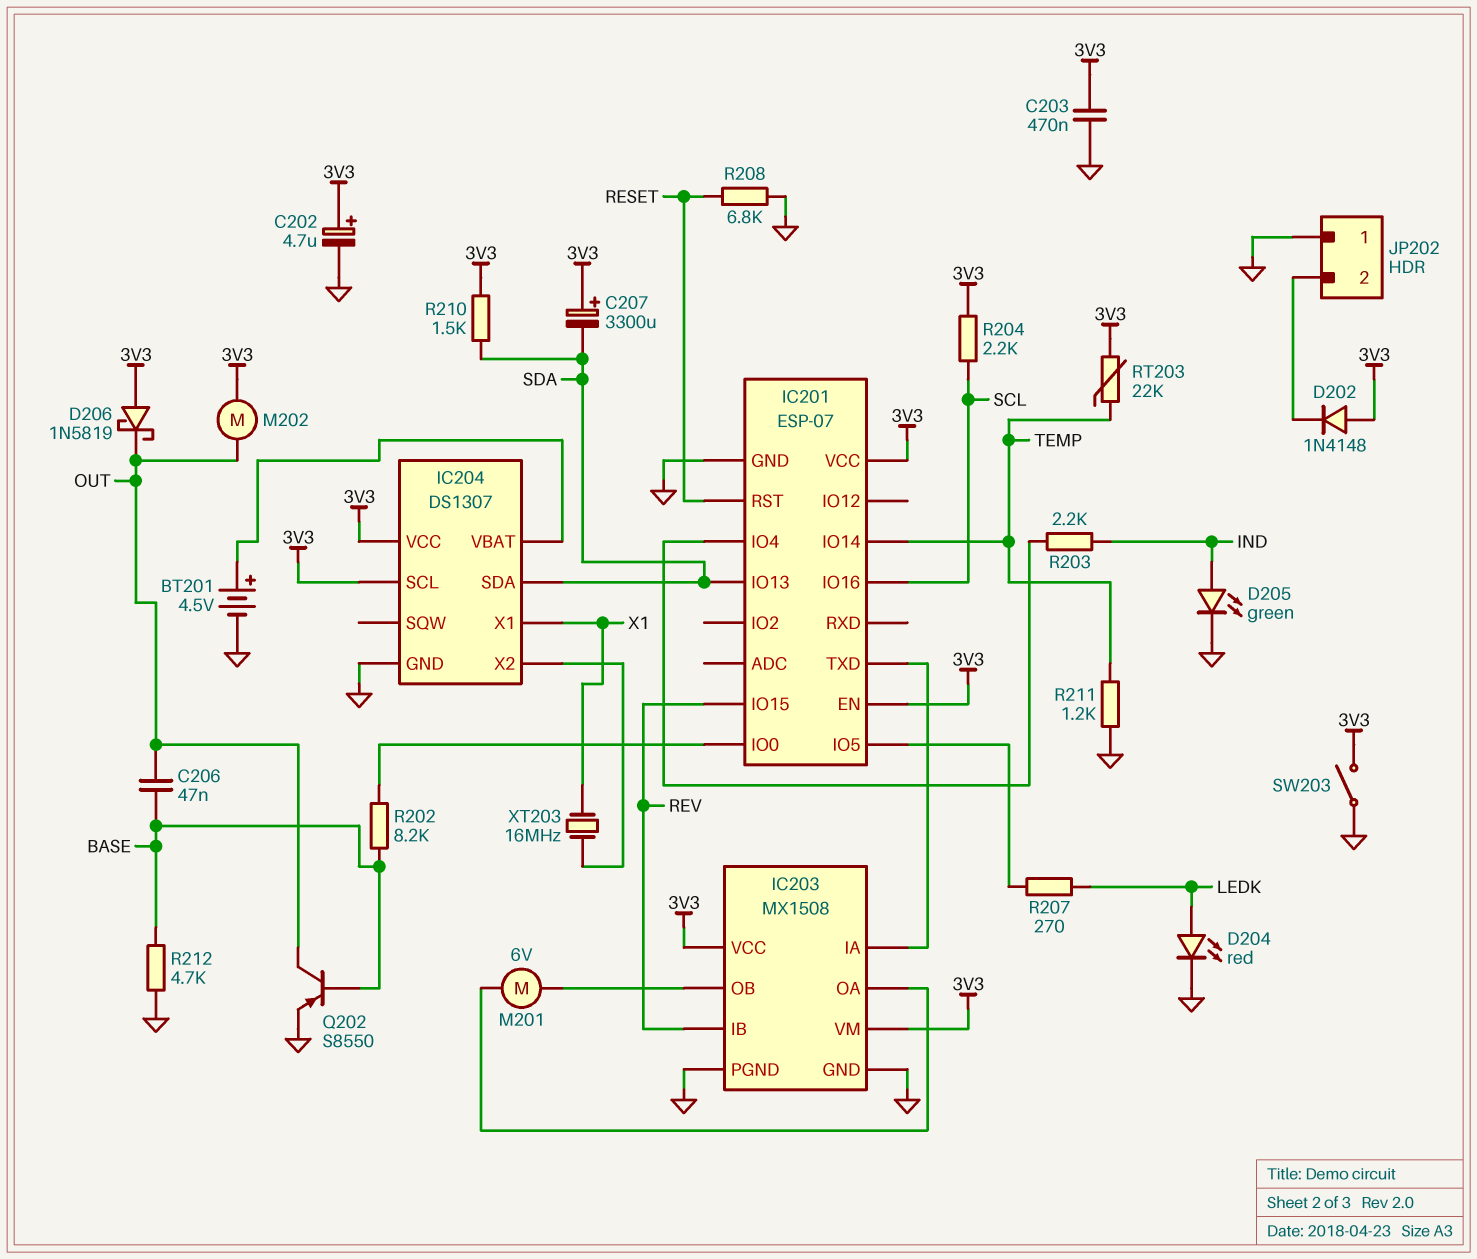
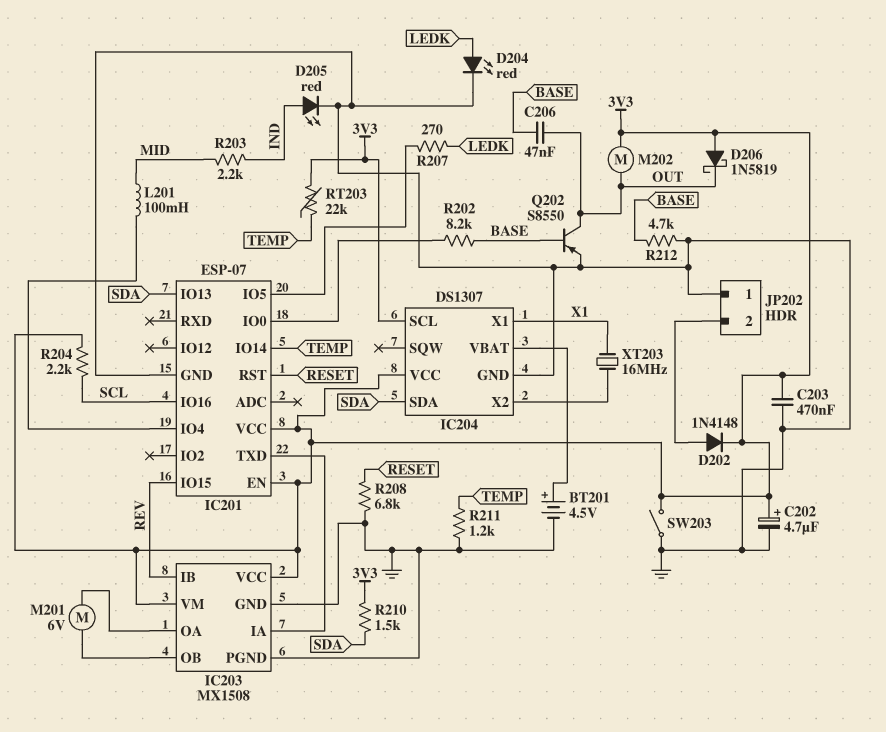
C207: 3300uF (plus 3V3, minus SDA) -> none
D202: diode 1N4148 (A 3V3, K JP202/2) -> diode 1N4148 (A JP202/2, K 3V3)
D205: LED green (A IND, K GND) -> LED red (A IND, K GND)
L201: none -> 100mH (IC201/IO4, MID)
R203: 2.2k (IC201/IO4, IND) -> 2.2k (IND, MID)

